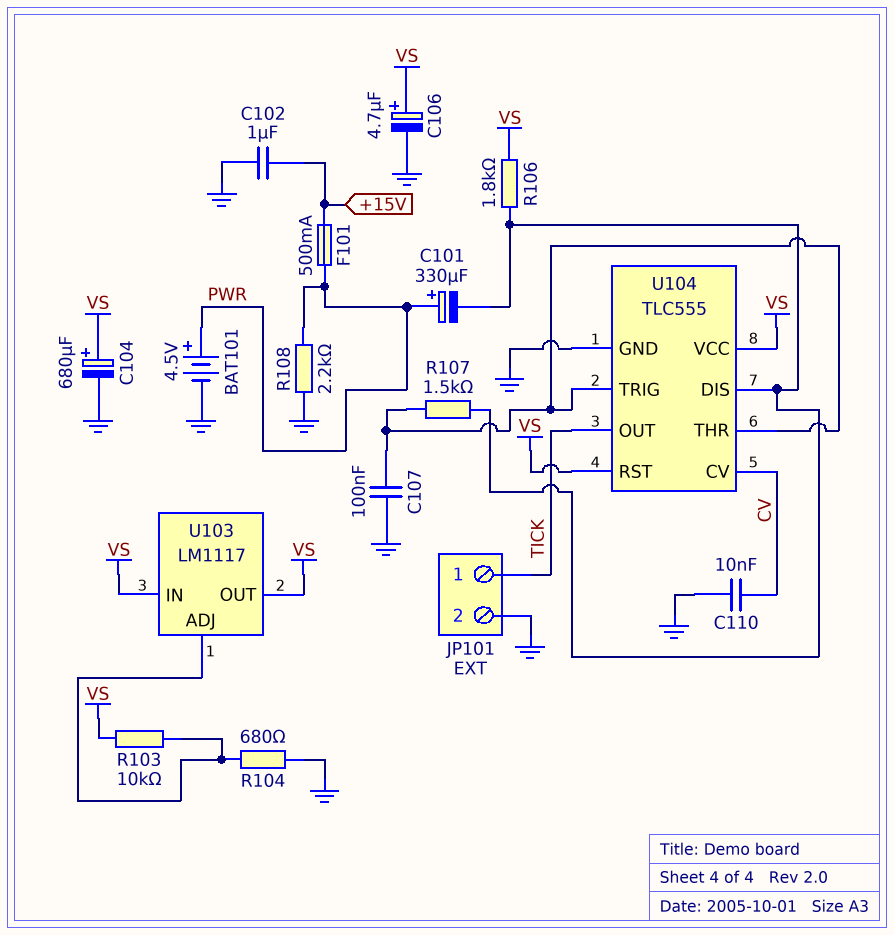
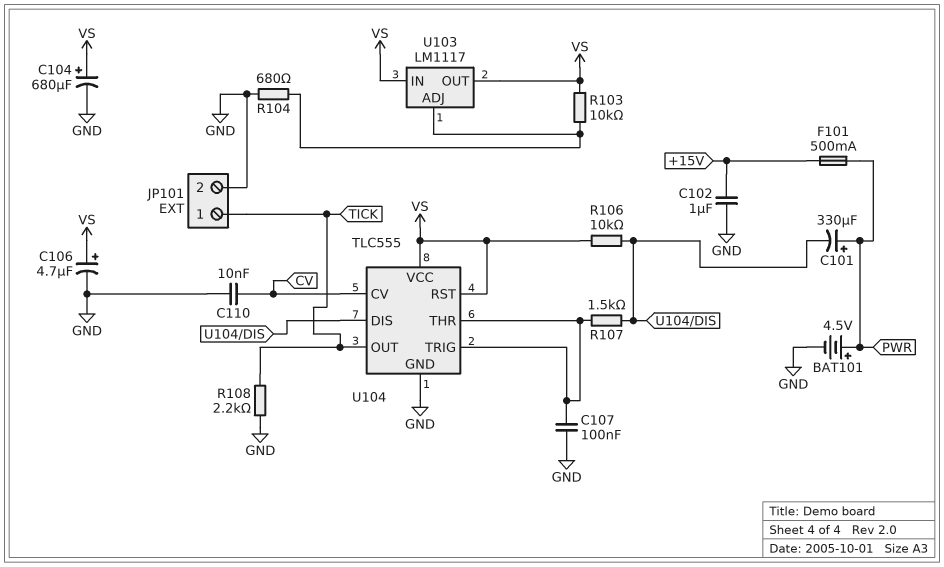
R106: 1.8k (U104/DIS, VS) -> 10k (U104/DIS, VS)
R108: 2.2k (GND, PWR) -> 2.2k (GND, TICK)

